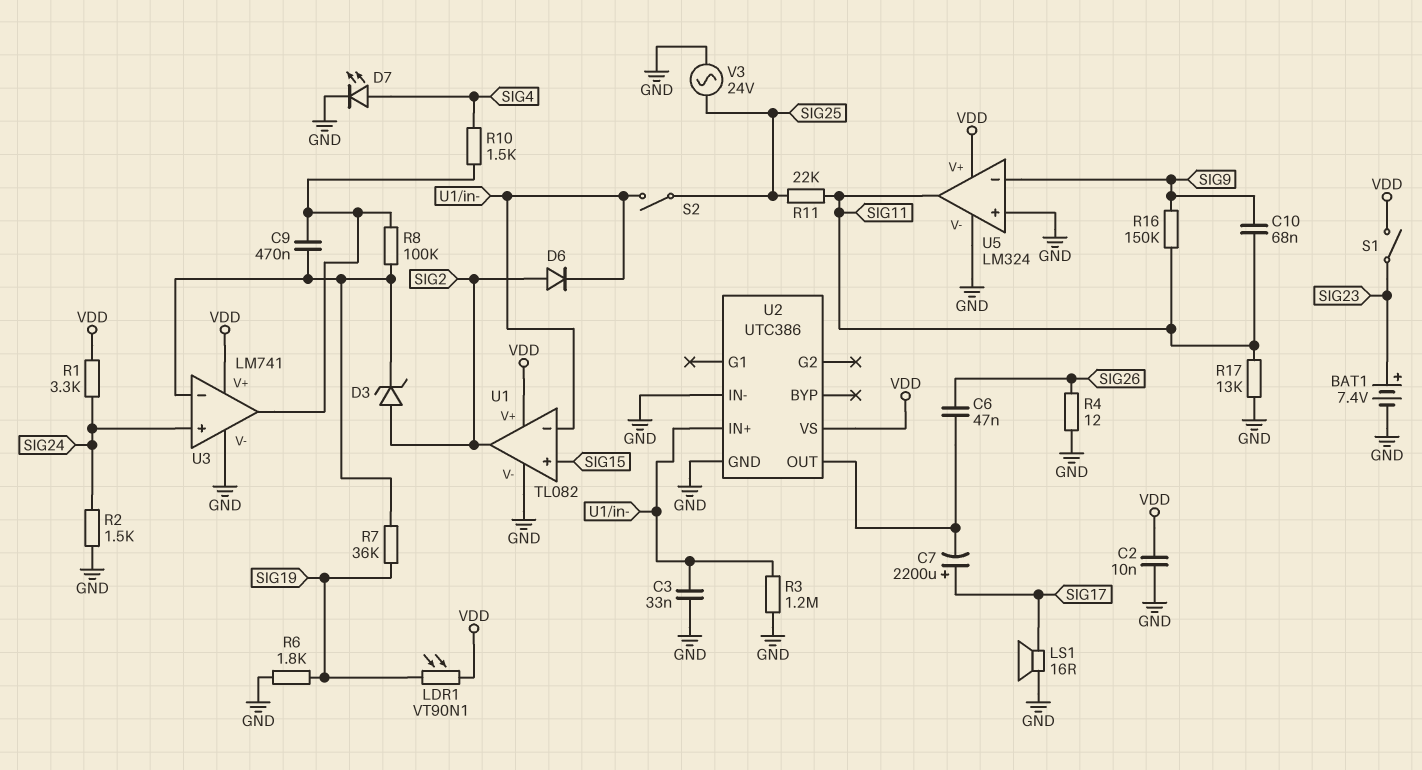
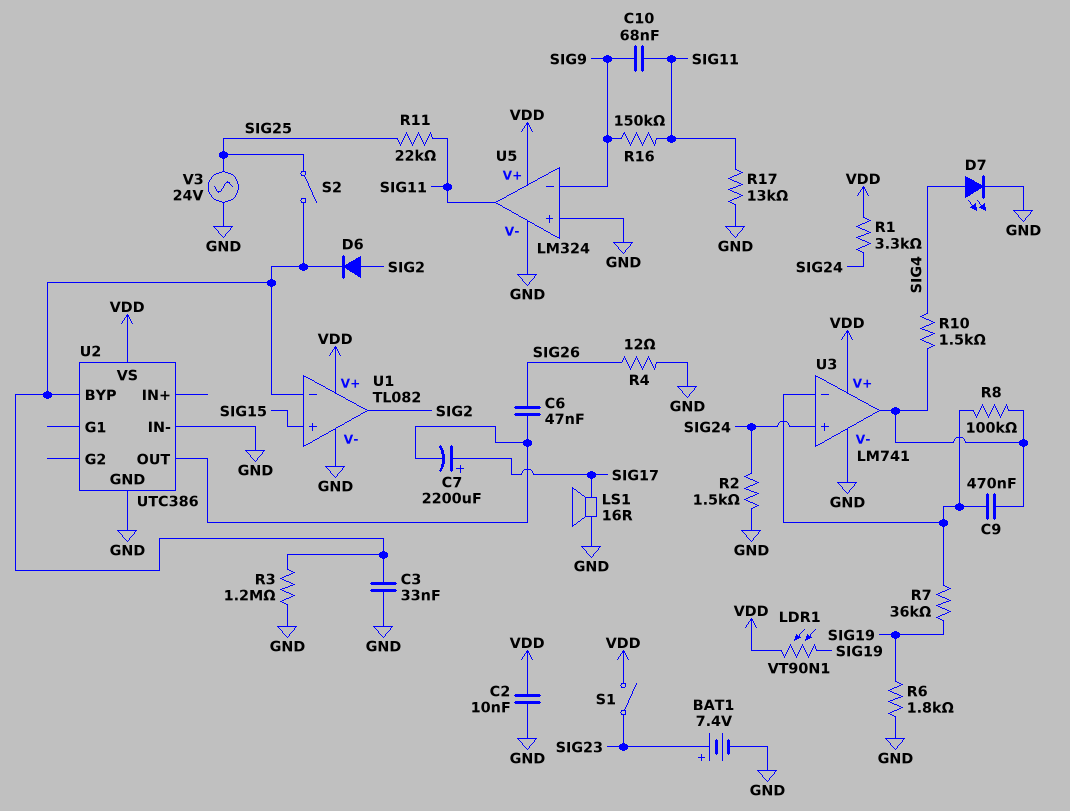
D3: zener (A SIG2, K U3/in-) -> none
U2 pin BYP: none -> U1/in-
U2 pin IN+: U1/in- -> none

